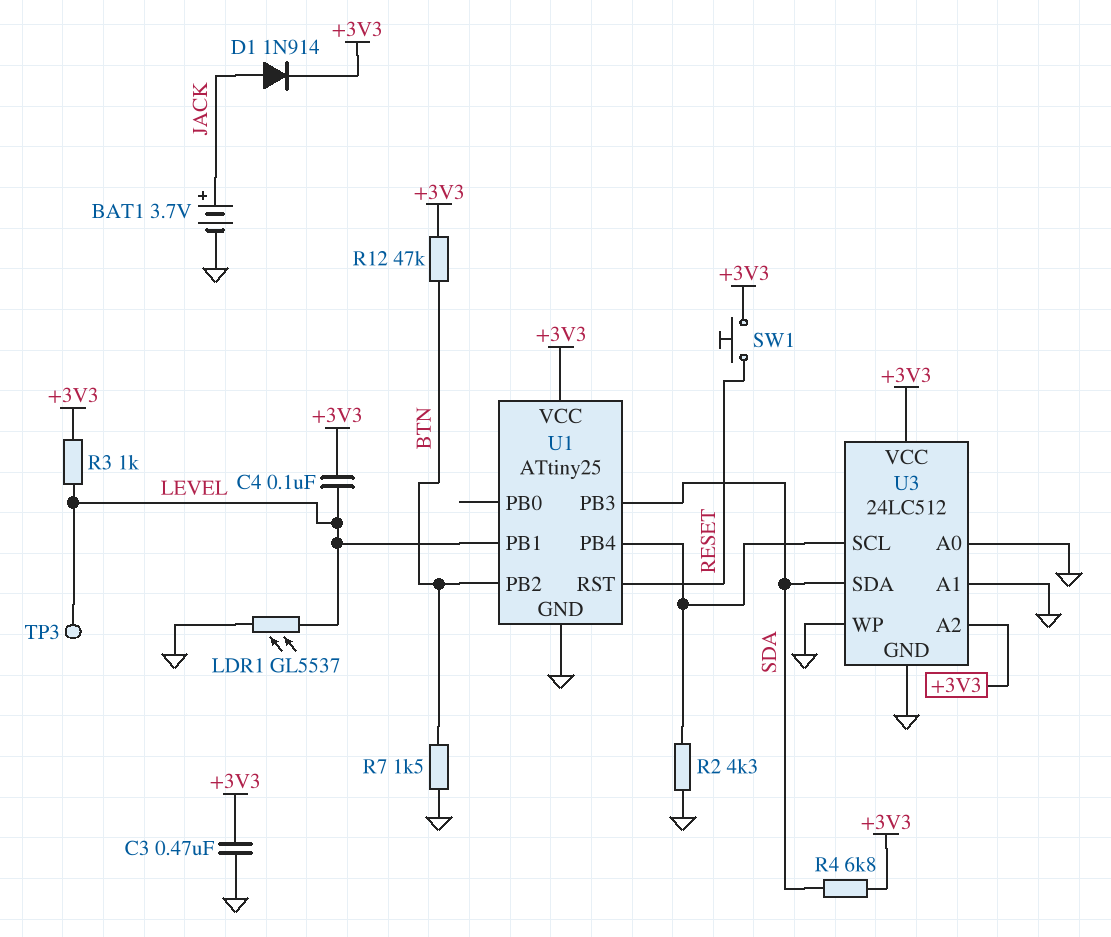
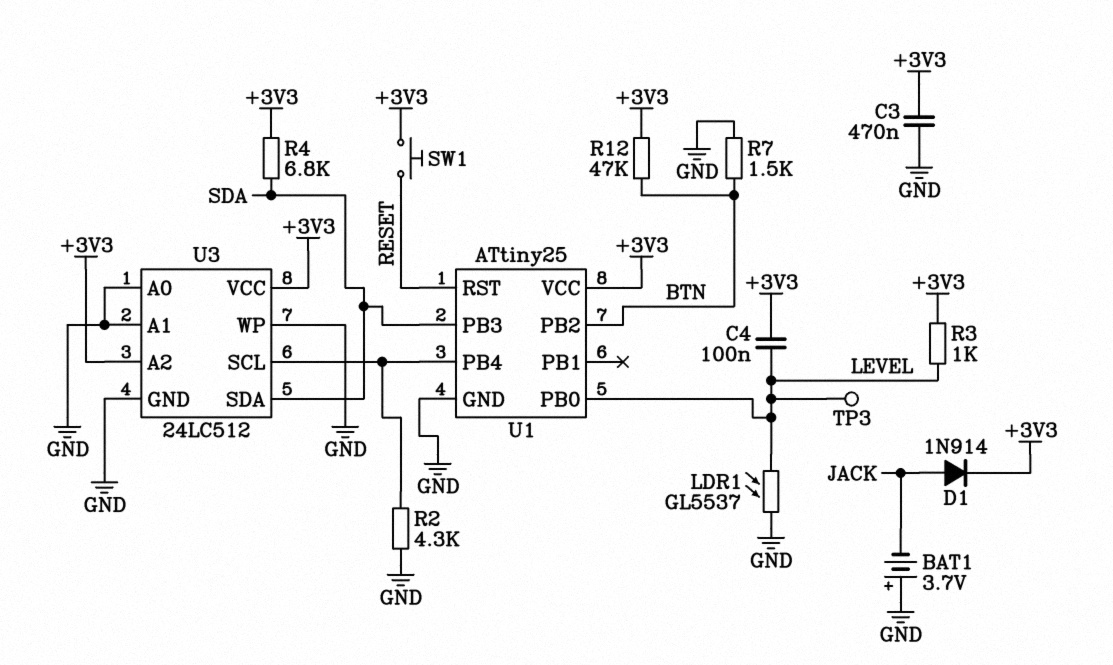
BAT1: 3.7V (plus JACK, minus GND) -> 3.7V (plus GND, minus JACK)
U1 pin PB0: none -> LEVEL
U1 pin PB1: LEVEL -> none

